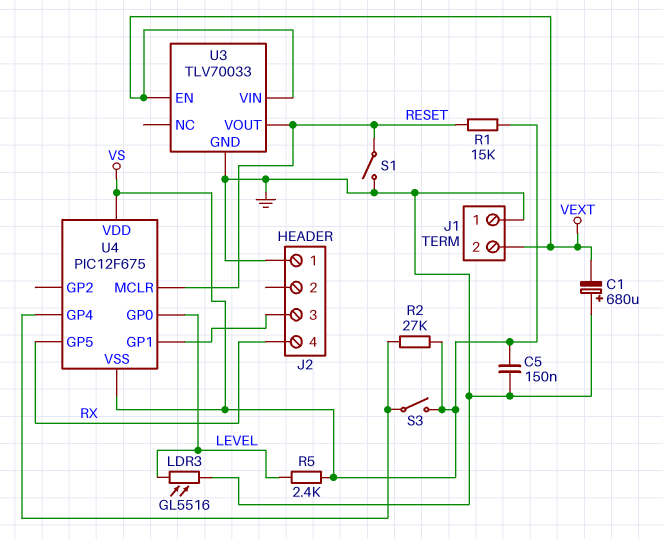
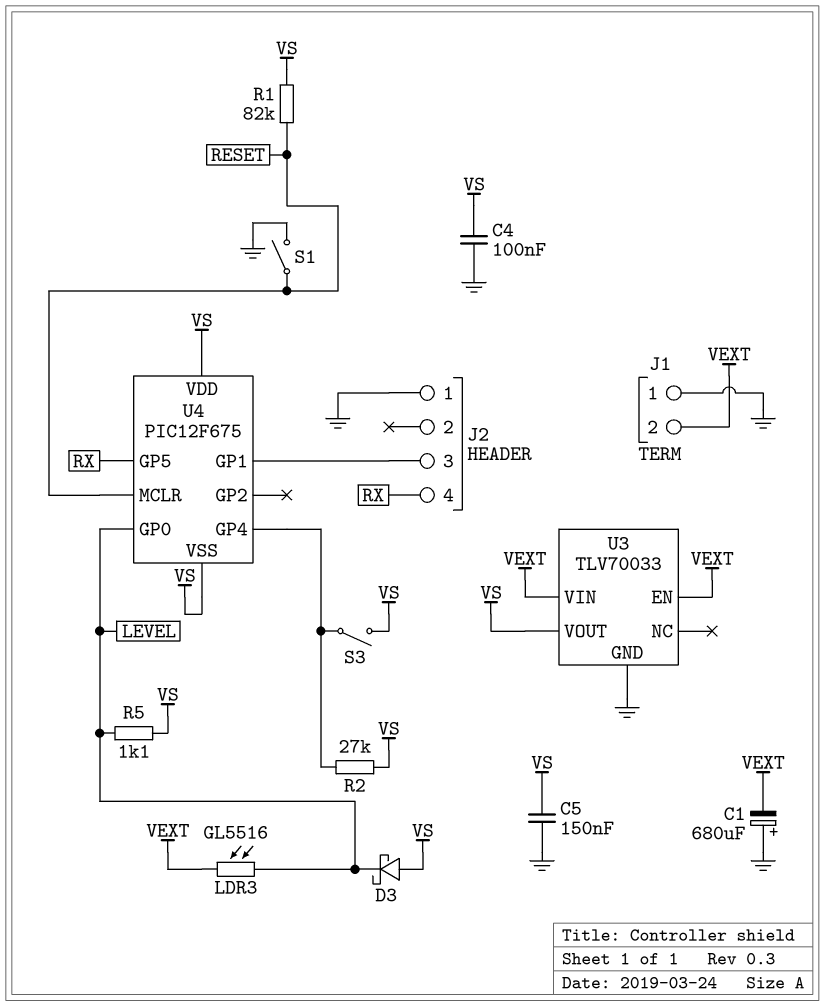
C4: none -> 100nF (GND, VS)
D3: none -> schottky (A VS, K LEVEL)
LDR3: GL5516 (GND, LEVEL) -> GL5516 (LEVEL, VEXT)
R1: 15k (RESET, VS) -> 82k (RESET, VS)
R5: 2.4k (LEVEL, VS) -> 1.1k (LEVEL, VS)
U3 pin VOUT: RESET -> VS

